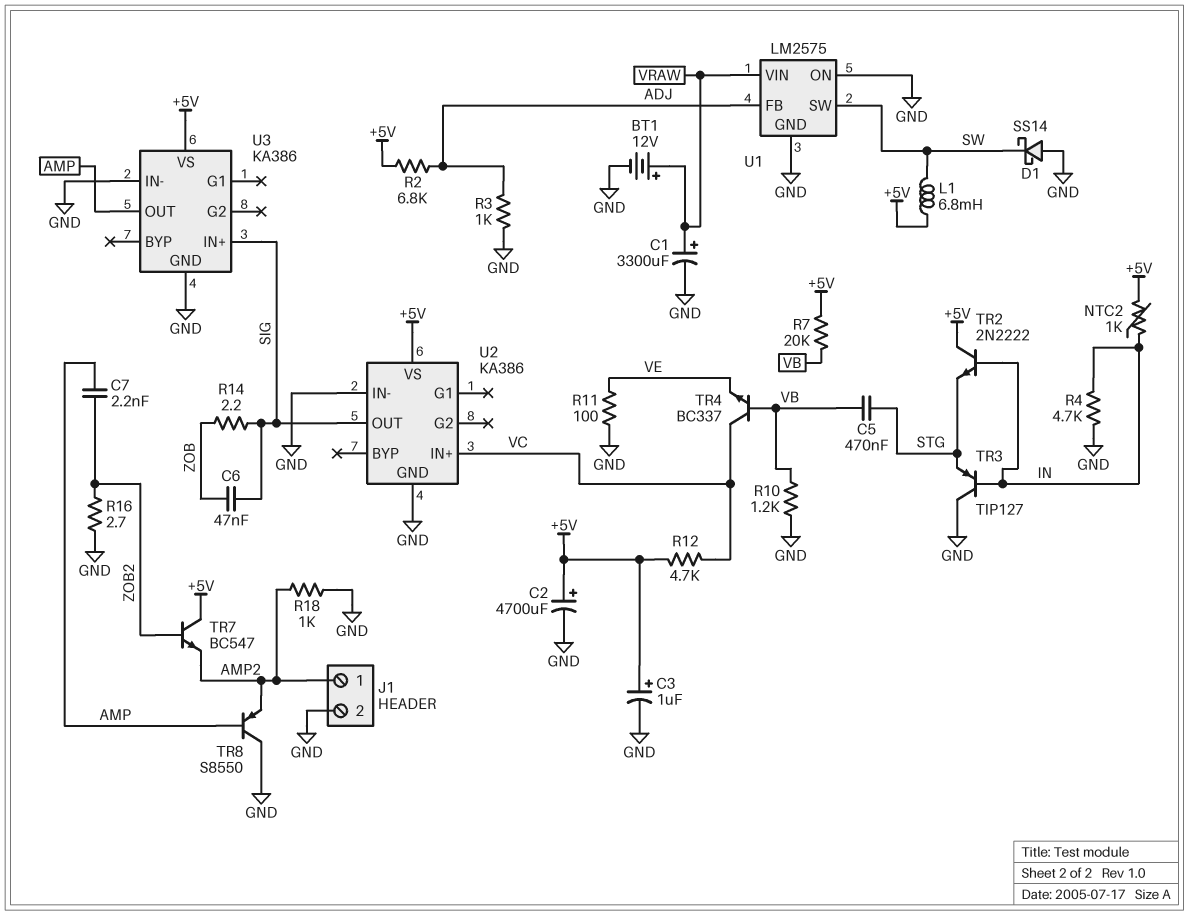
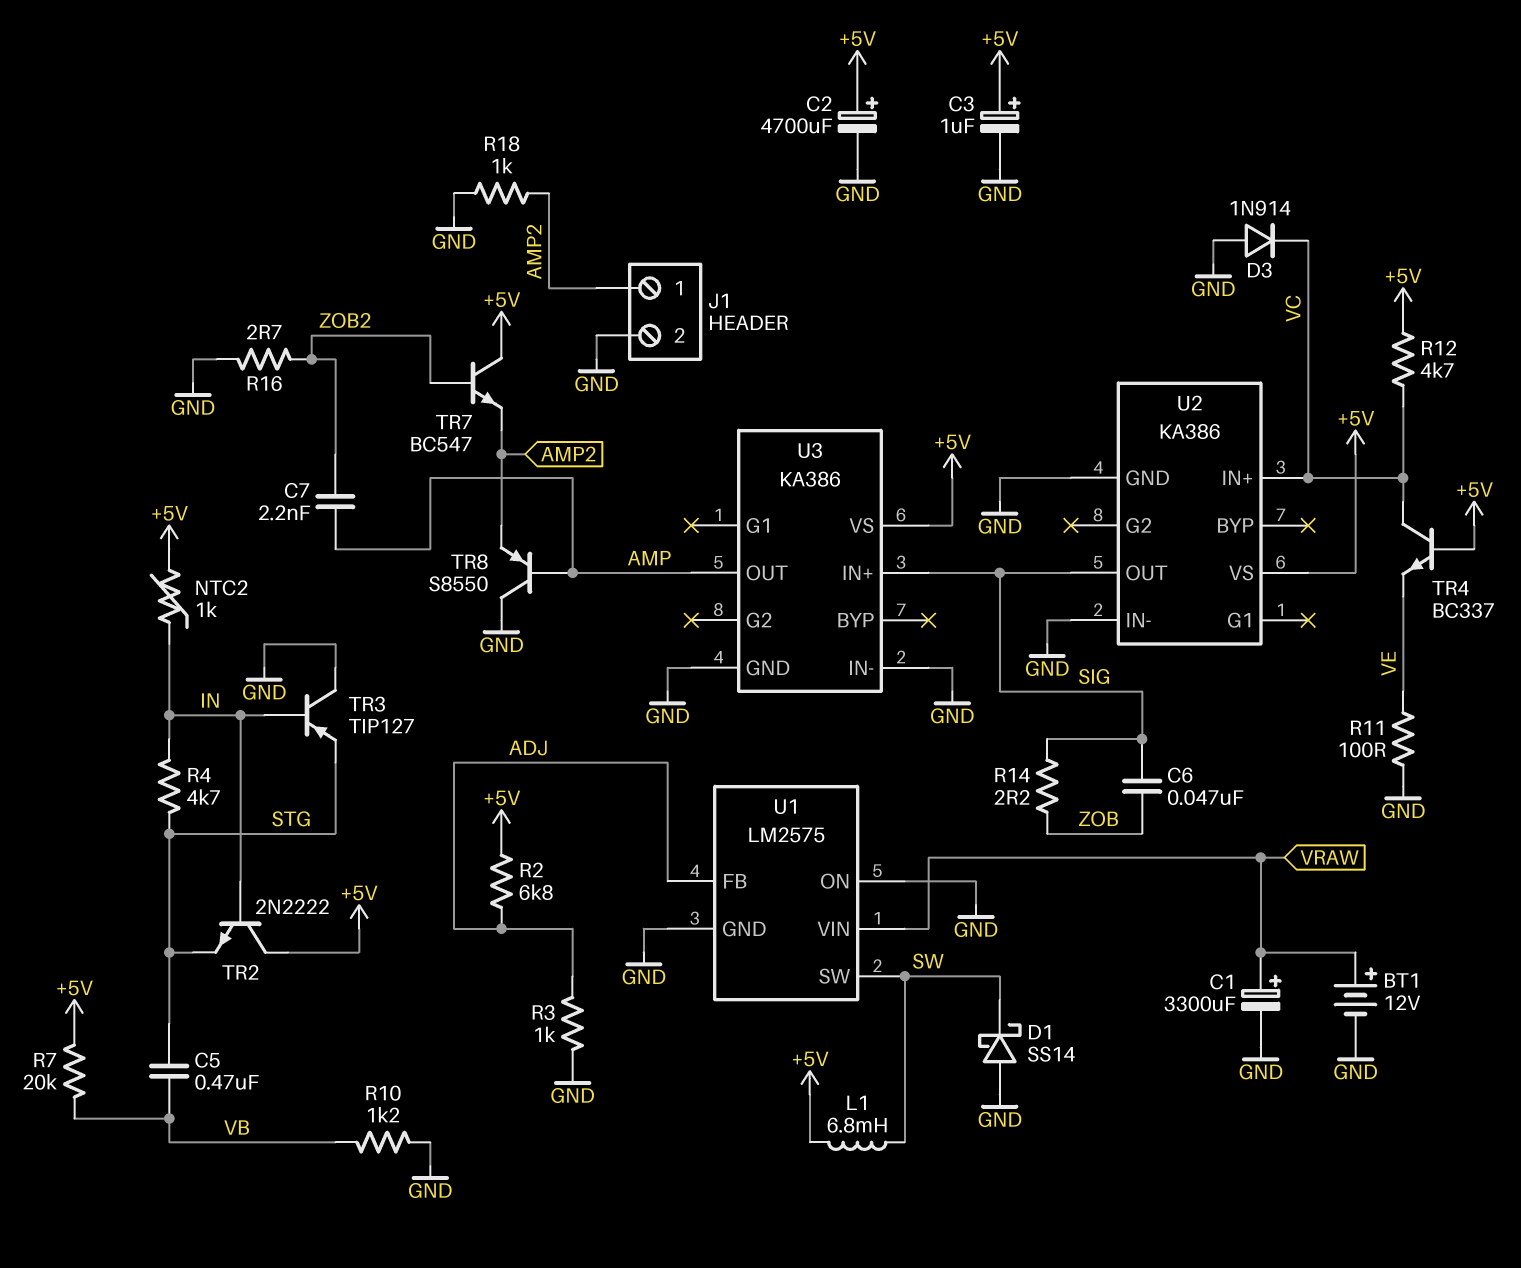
D3: none -> diode 1N914 (A GND, K VC)
R4: 4.7k (GND, IN) -> 4.7k (IN, STG)
TR4: NPN BC337 (B VB, C VC, E VE) -> NPN BC337 (B +5V, C VC, E VE)

